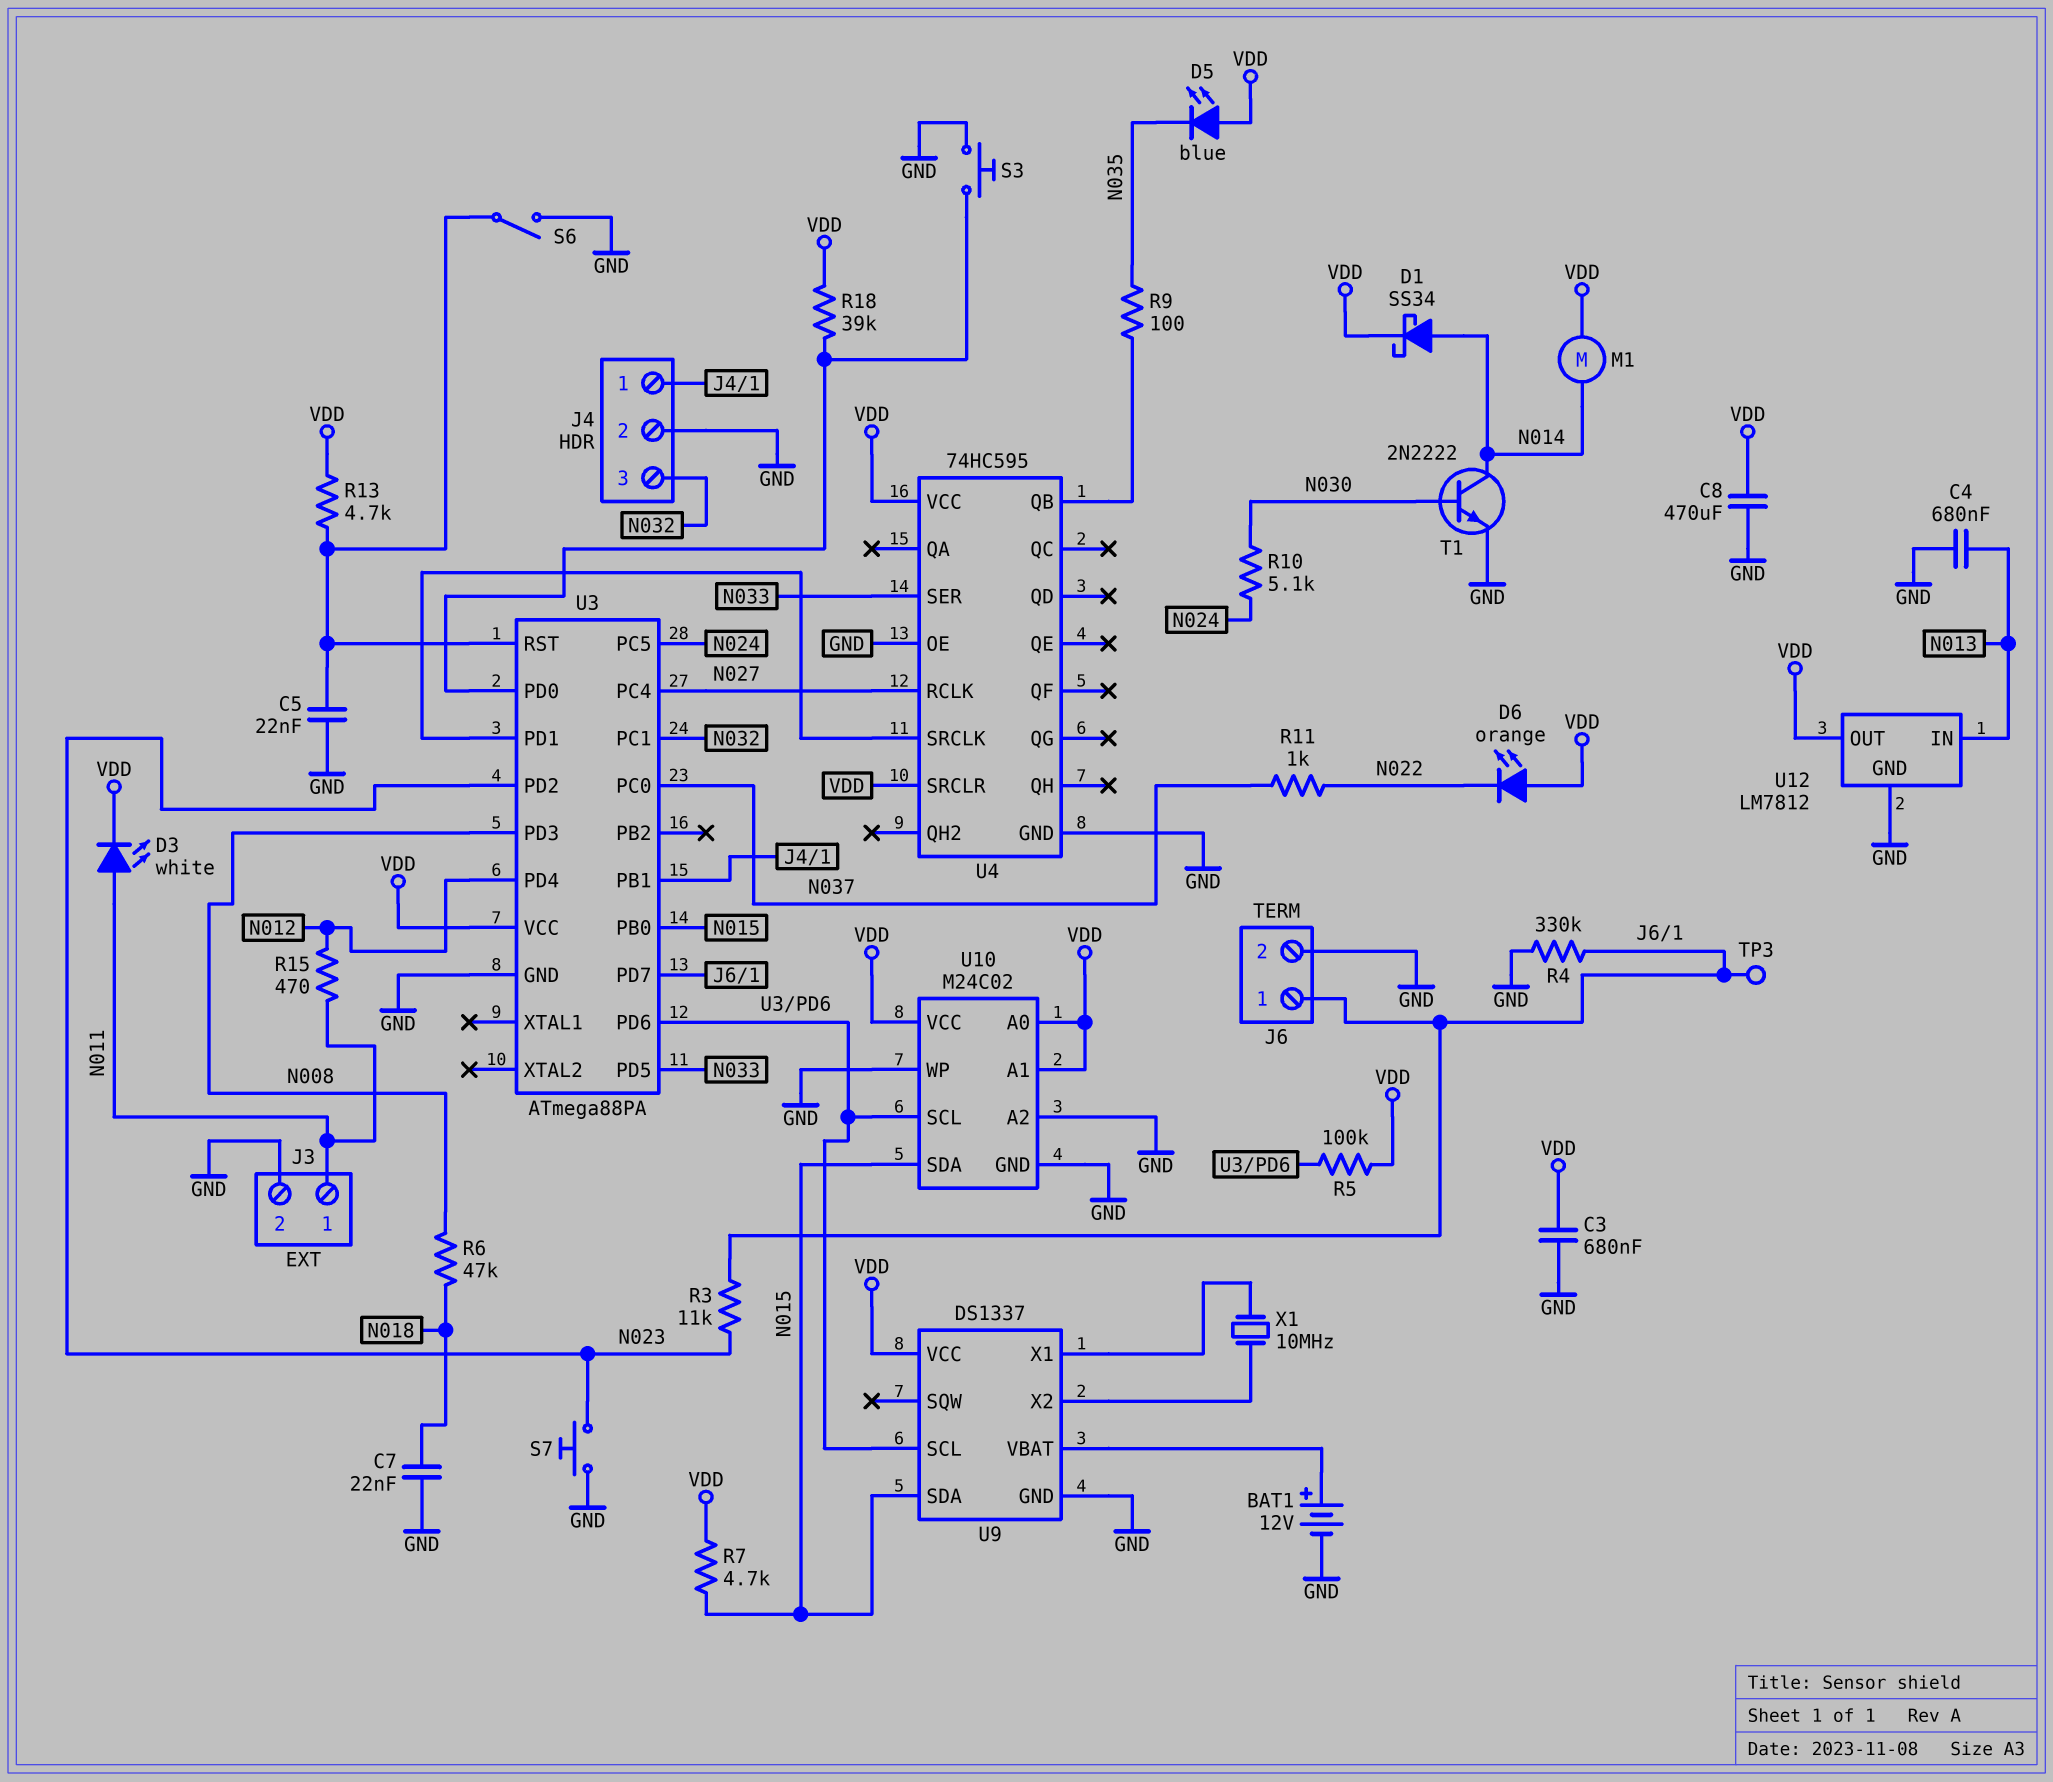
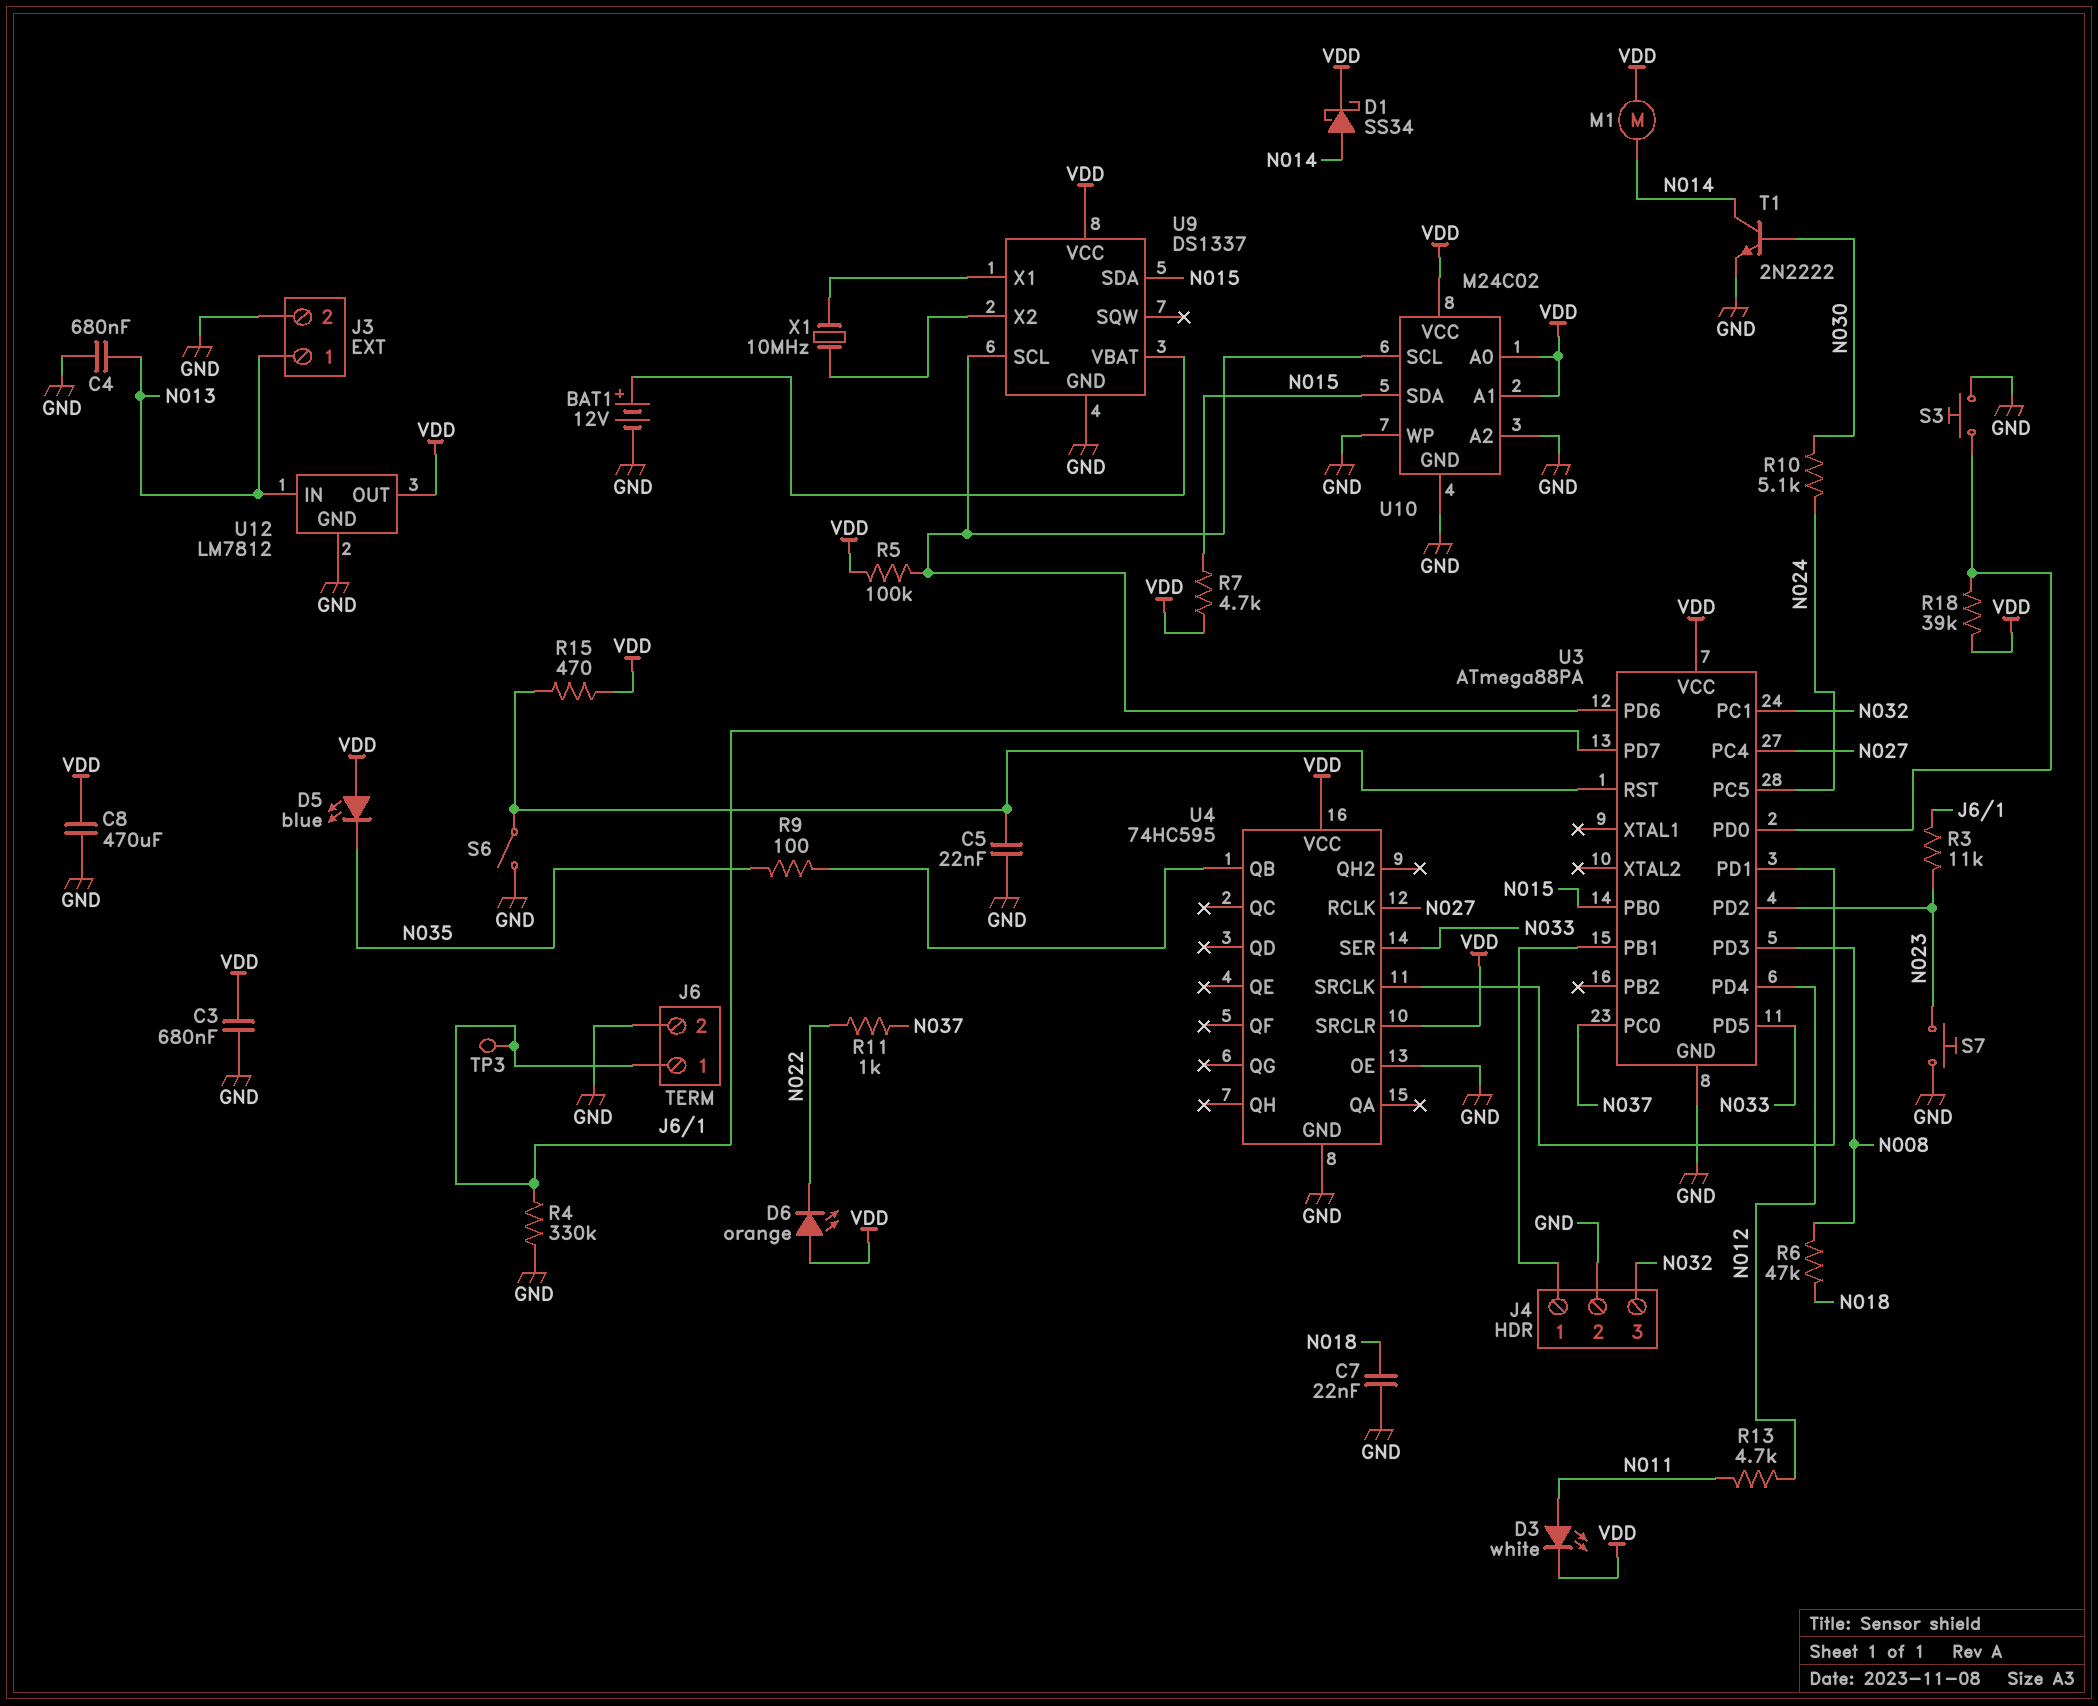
J3 pin 1: N011 -> N013
R13: 4.7k (U3/RST, VDD) -> 4.7k (N011, N012)
R15: 470 (N011, N012) -> 470 (U3/RST, VDD)

